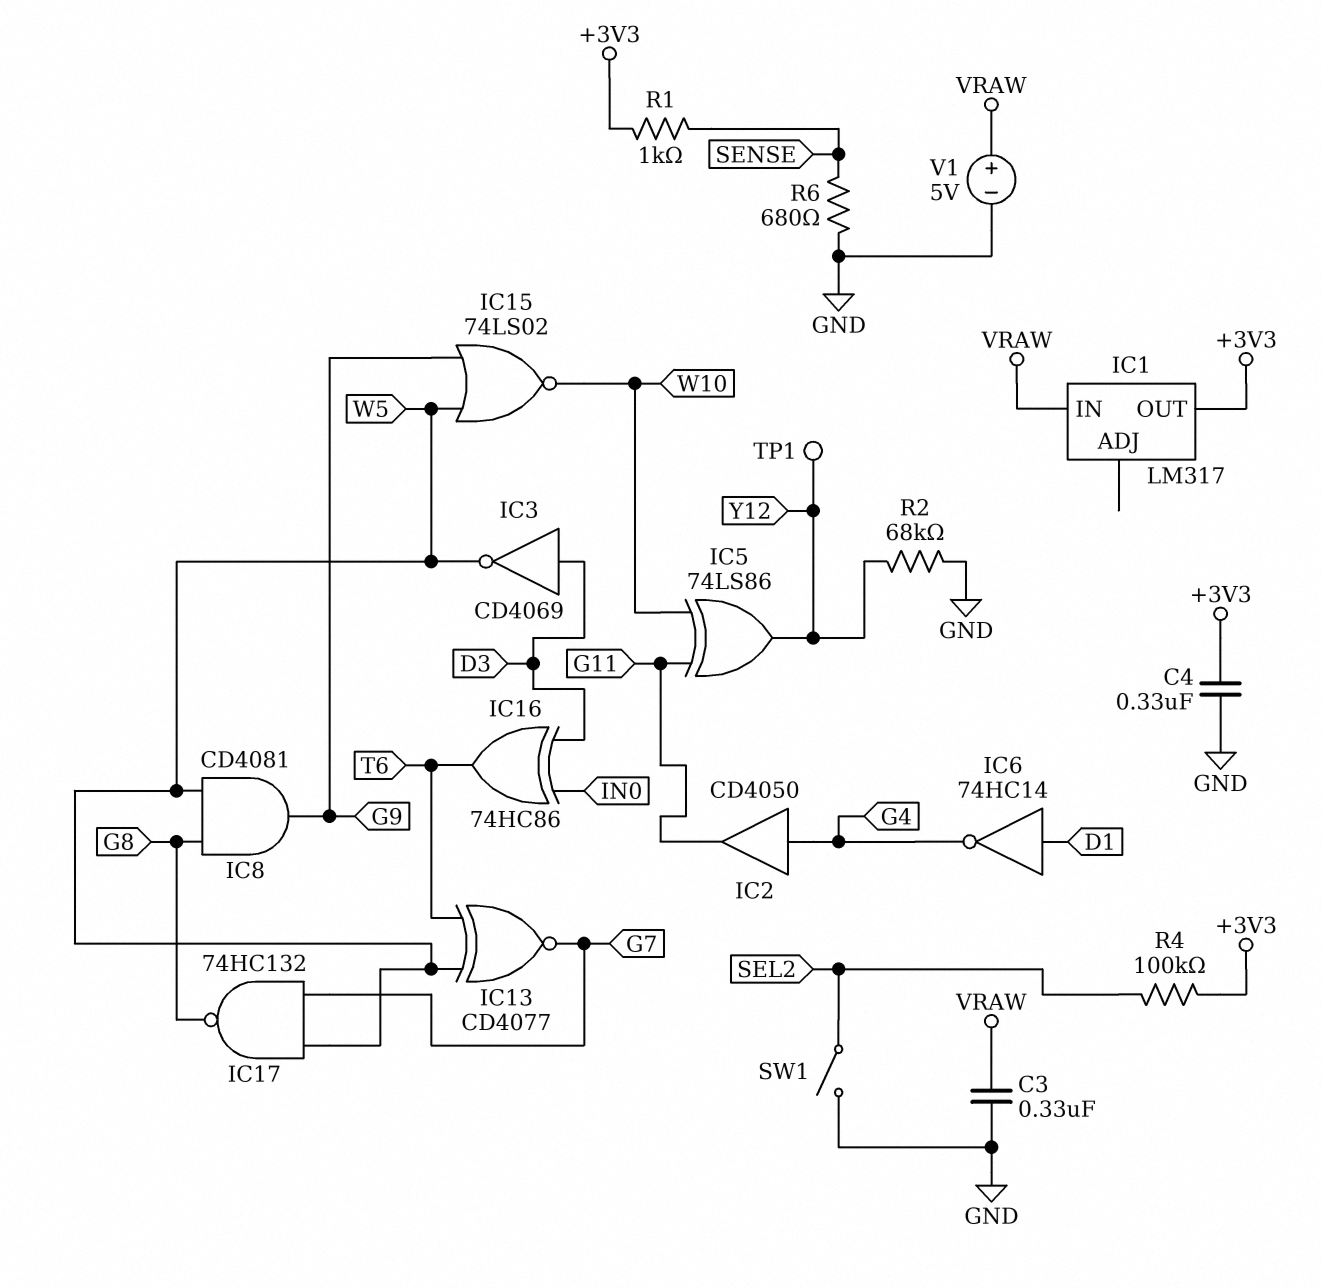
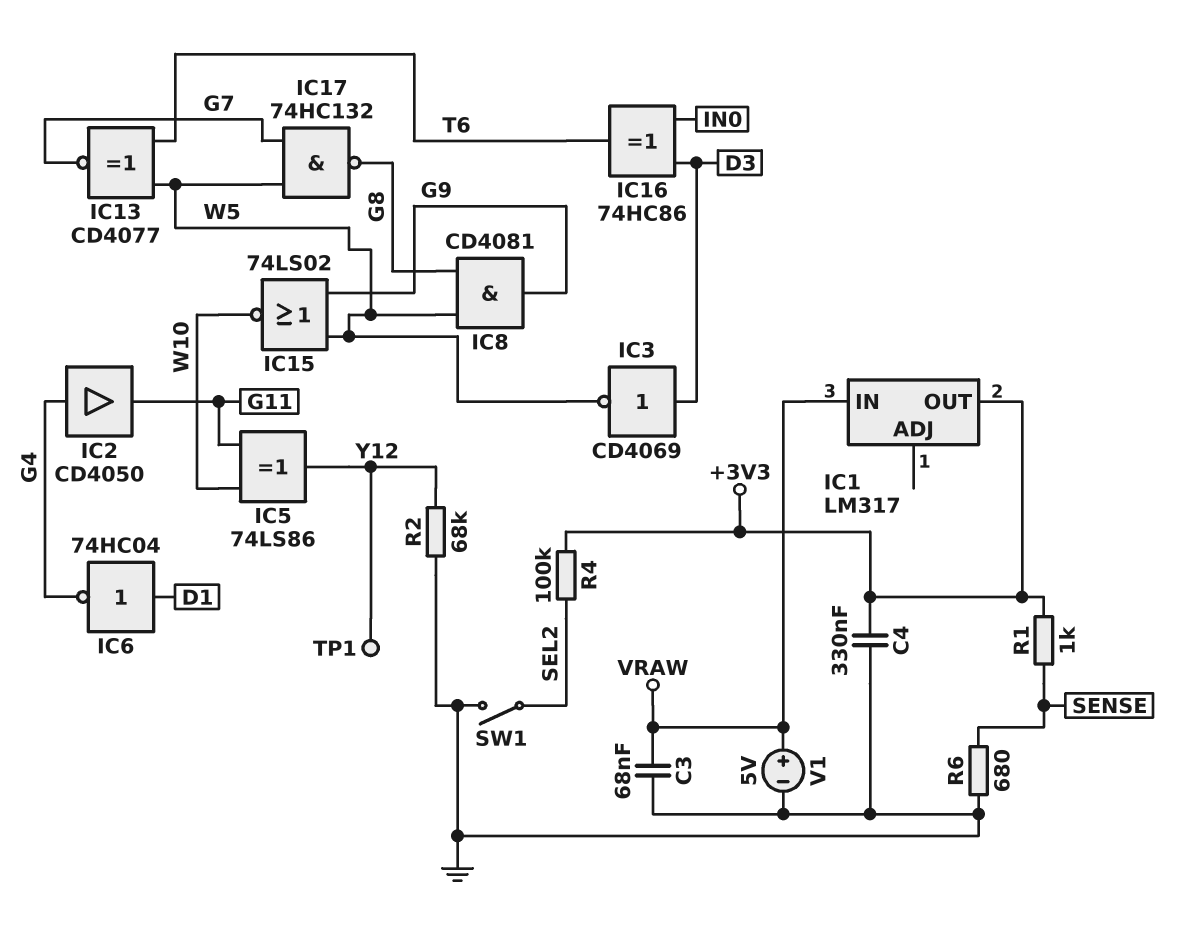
C3: 330nF (GND, VRAW) -> 68nF (GND, VRAW)
IC6: NOT 74HC14 (in D1, out G4) -> NOT 74HC04 (in D1, out G4)

